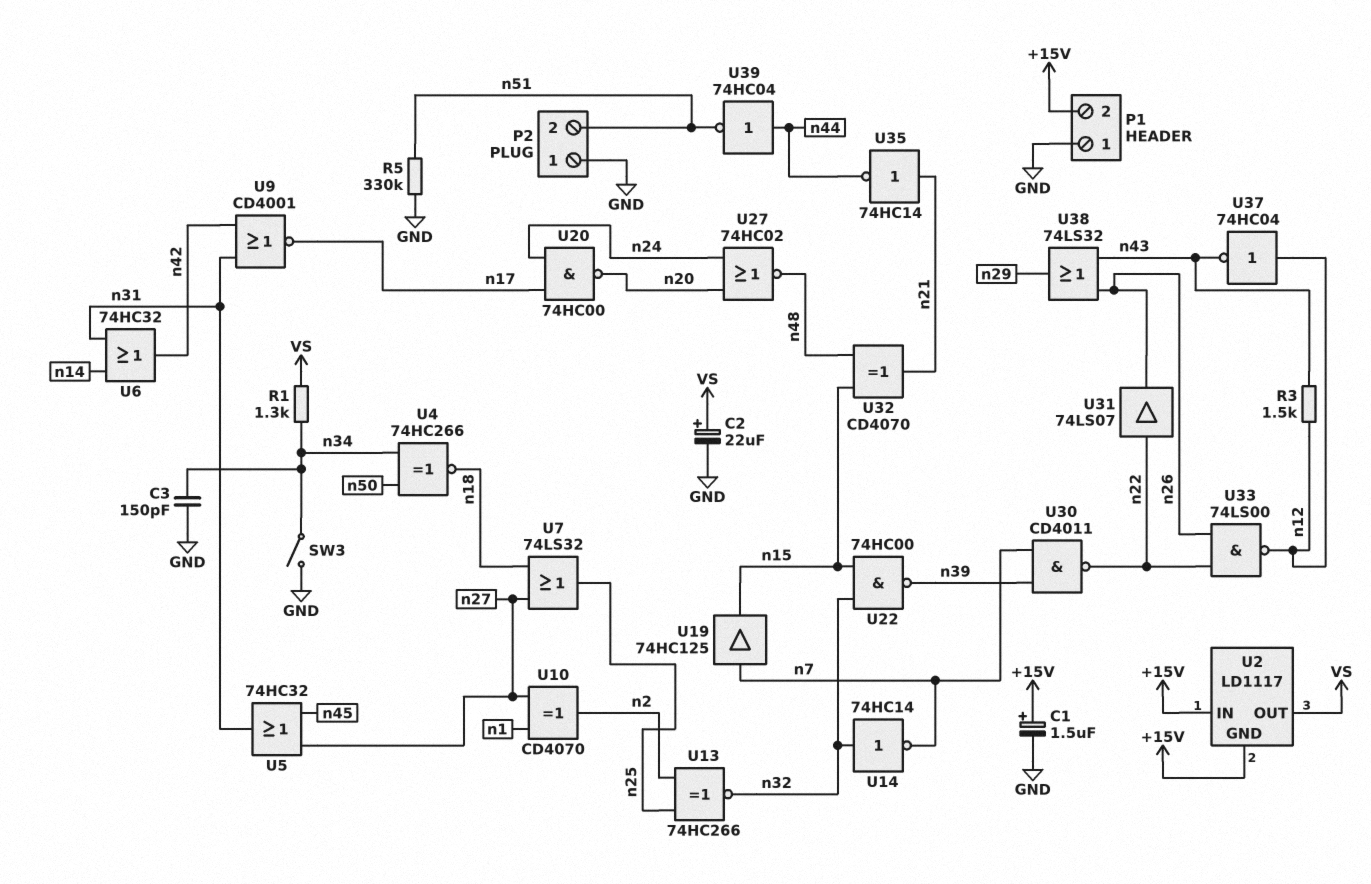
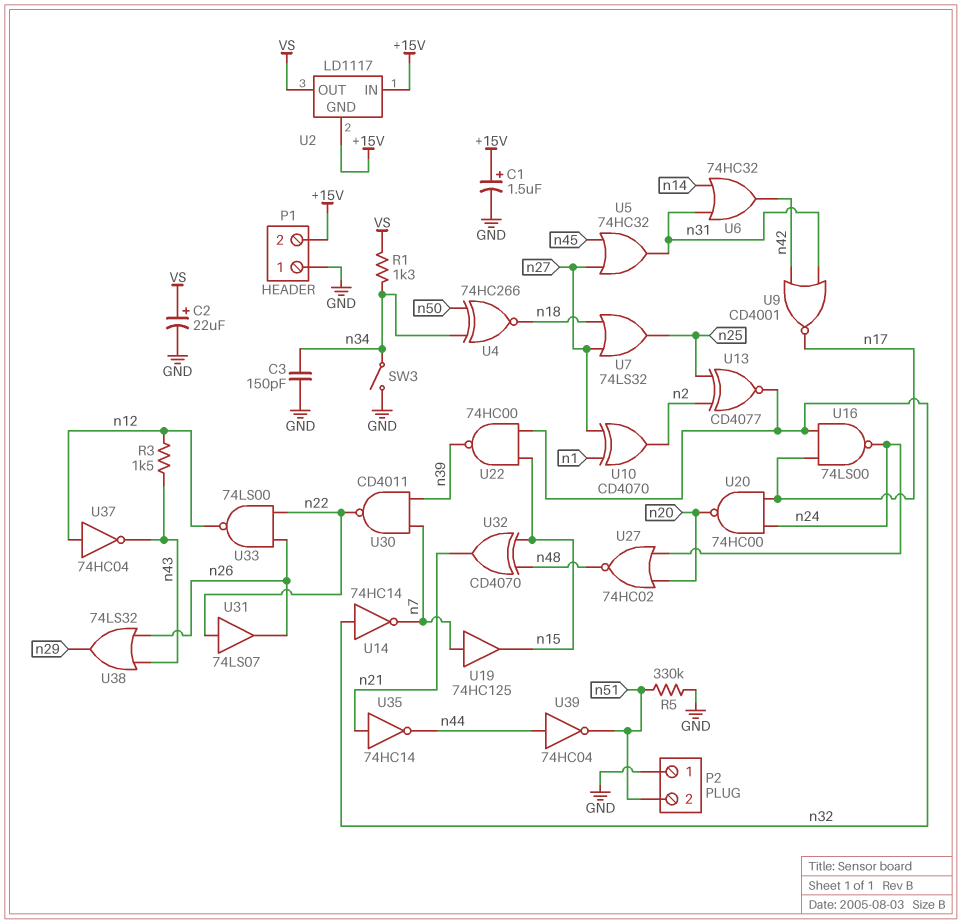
U13: XNOR 74HC266 (in n2, in n25, out n32) -> XNOR CD4077 (in n2, in n25, out n32)
U16: none -> NAND 74LS00 (in n17, in n32, out n24)

